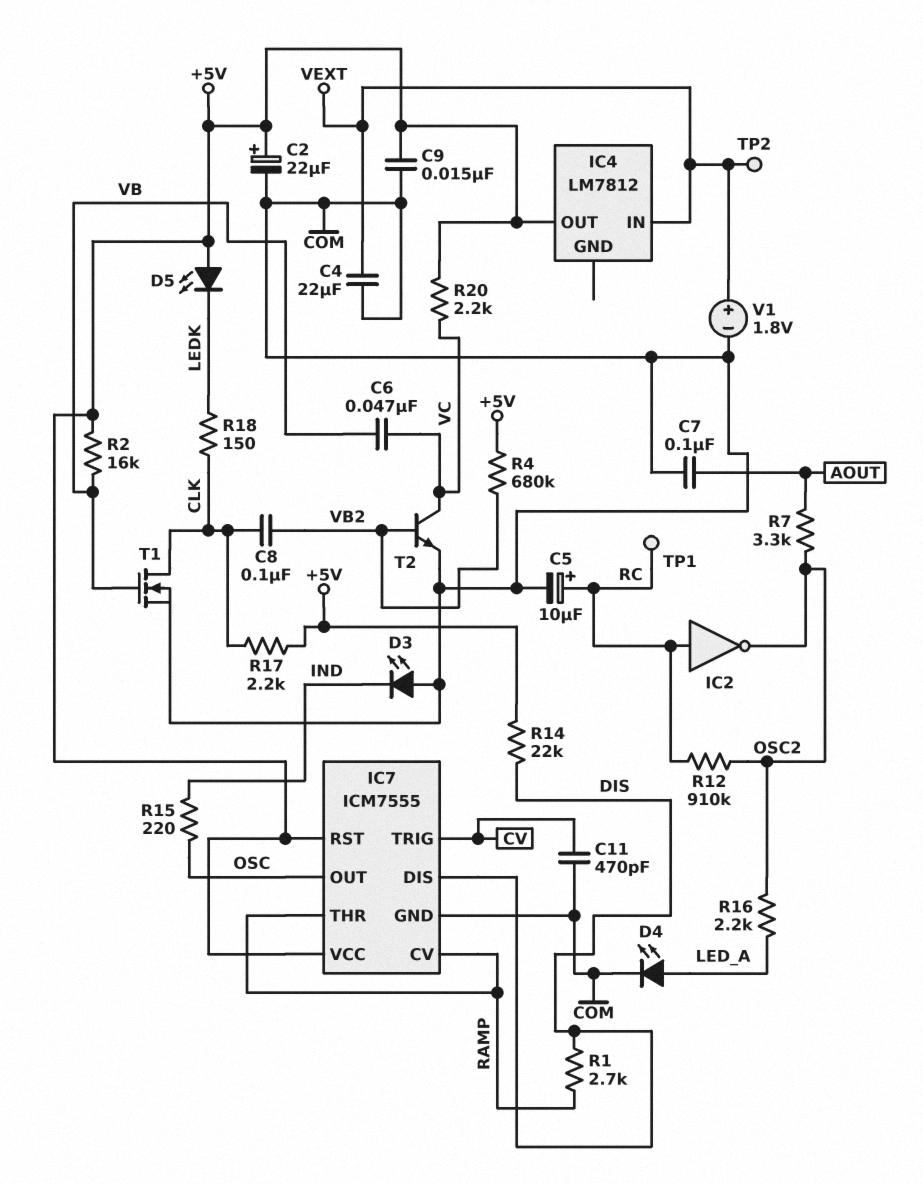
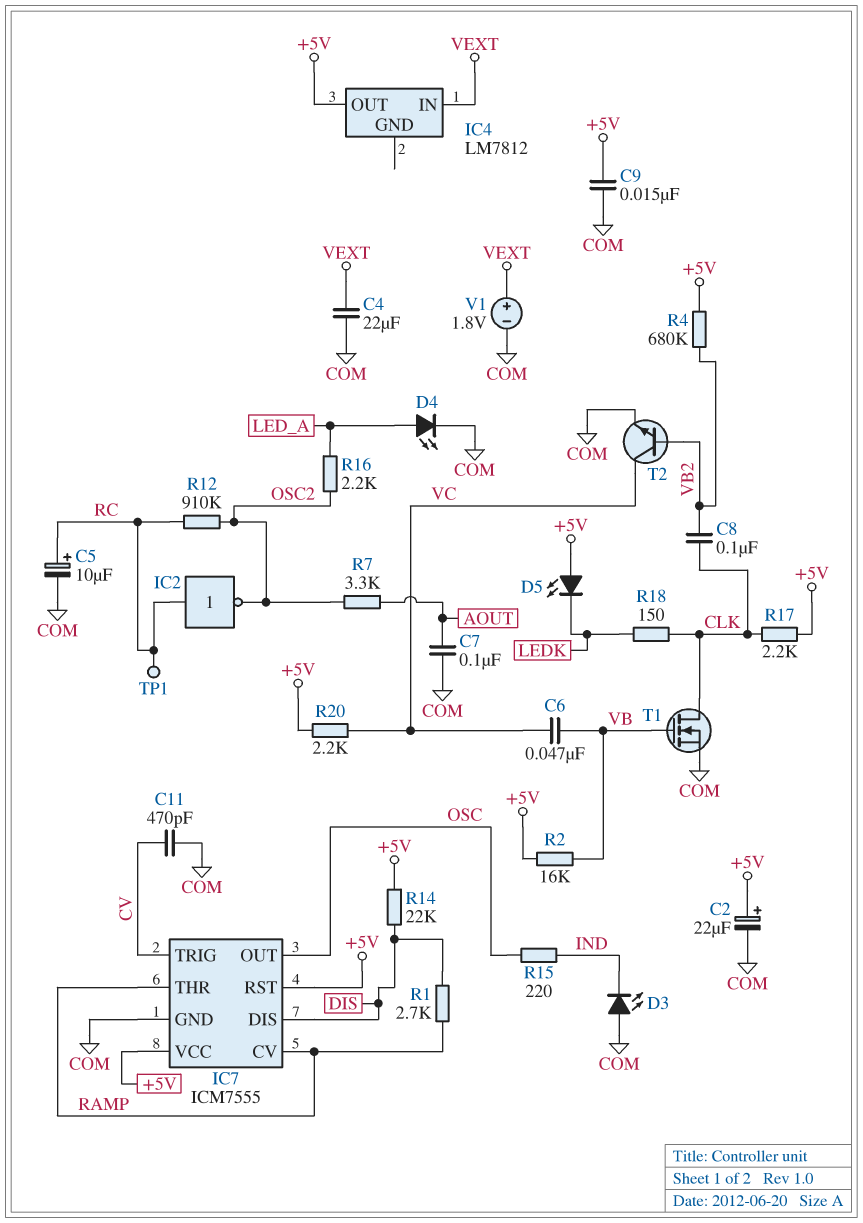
TP2: test point (VEXT) -> none

